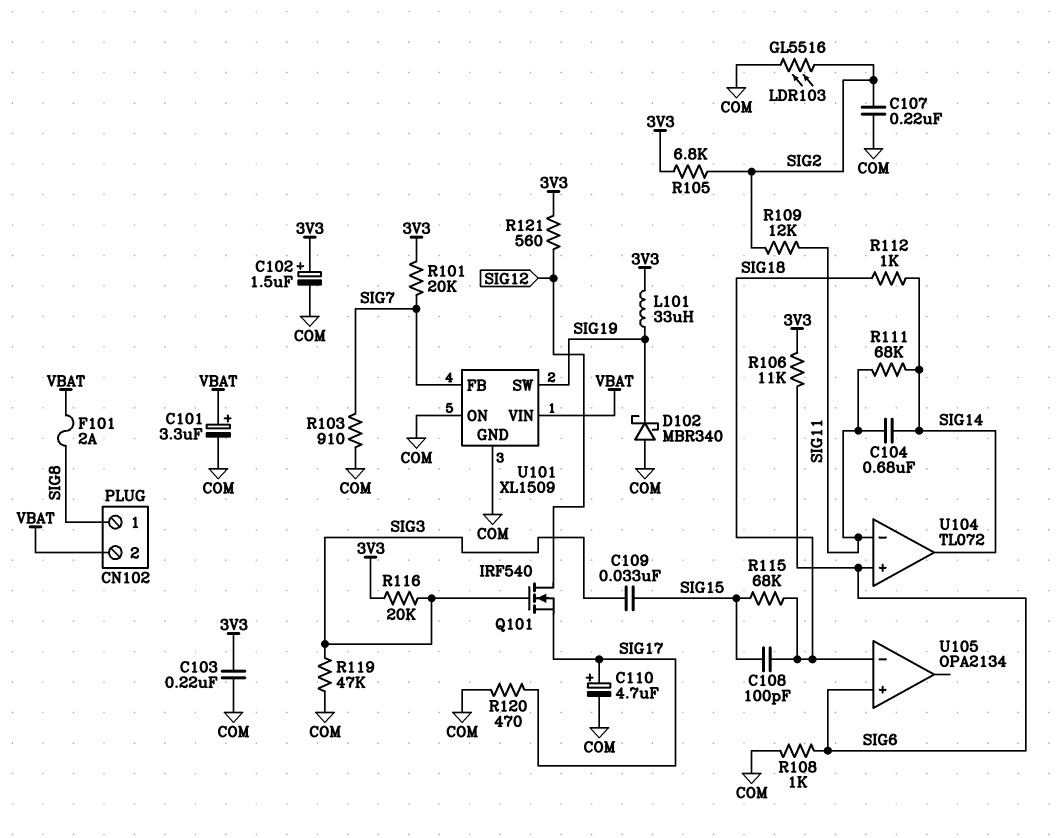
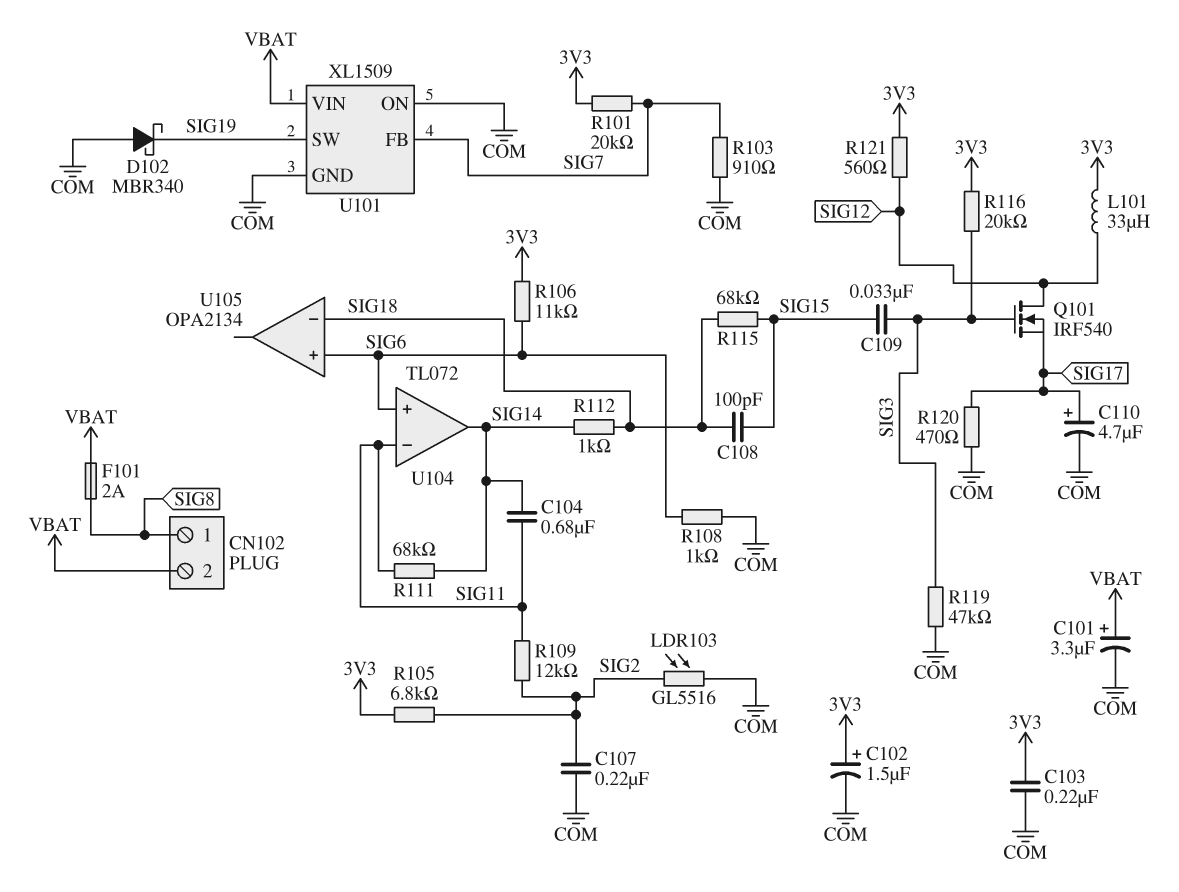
L101: 33uH (3V3, SIG19) -> 33uH (3V3, SIG12)

